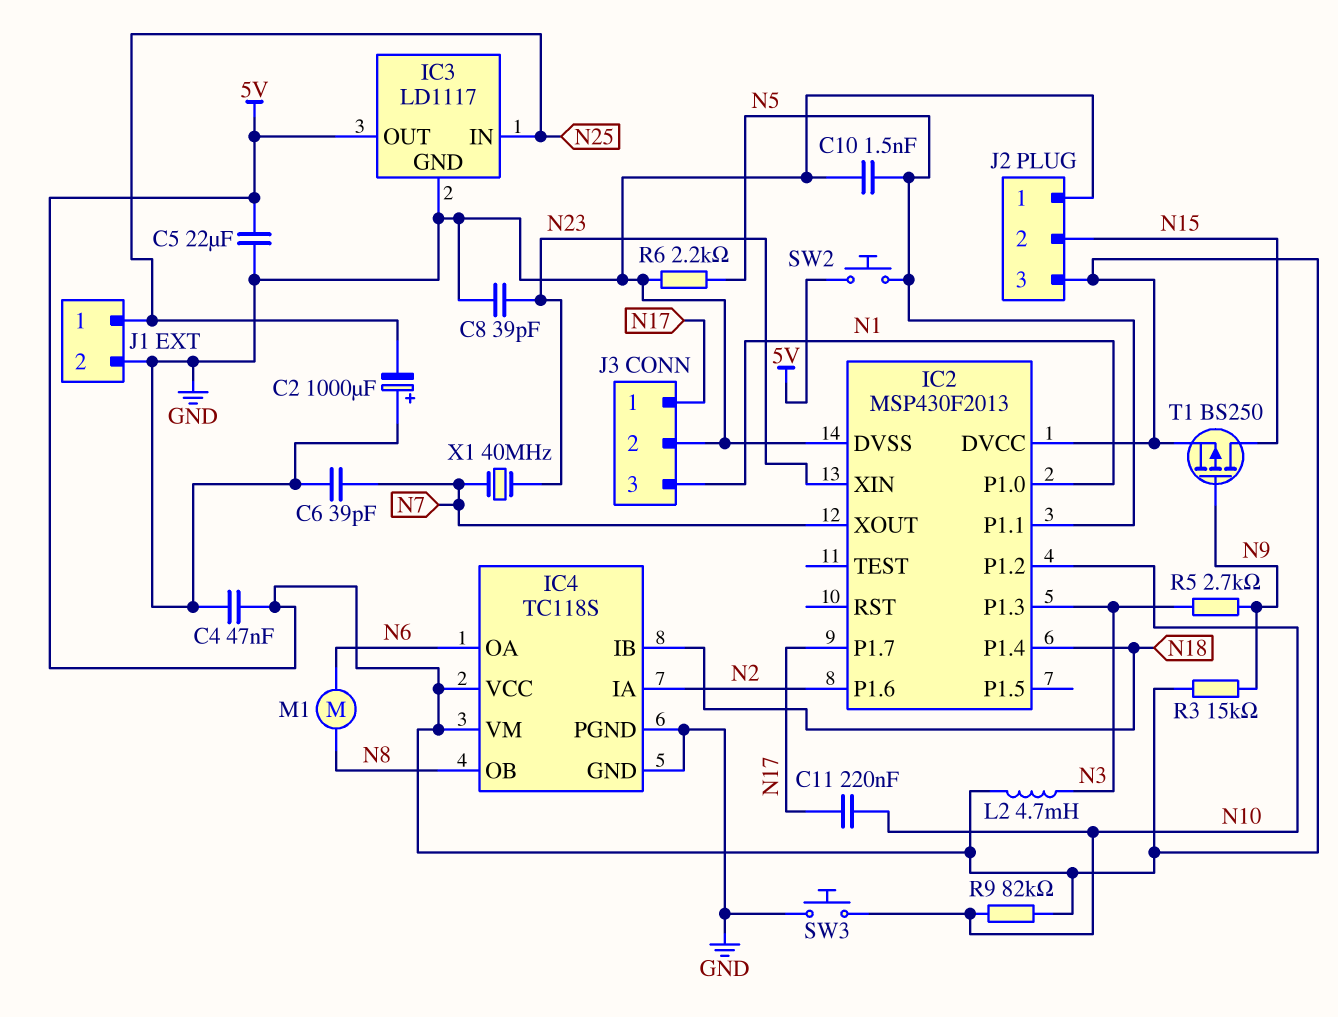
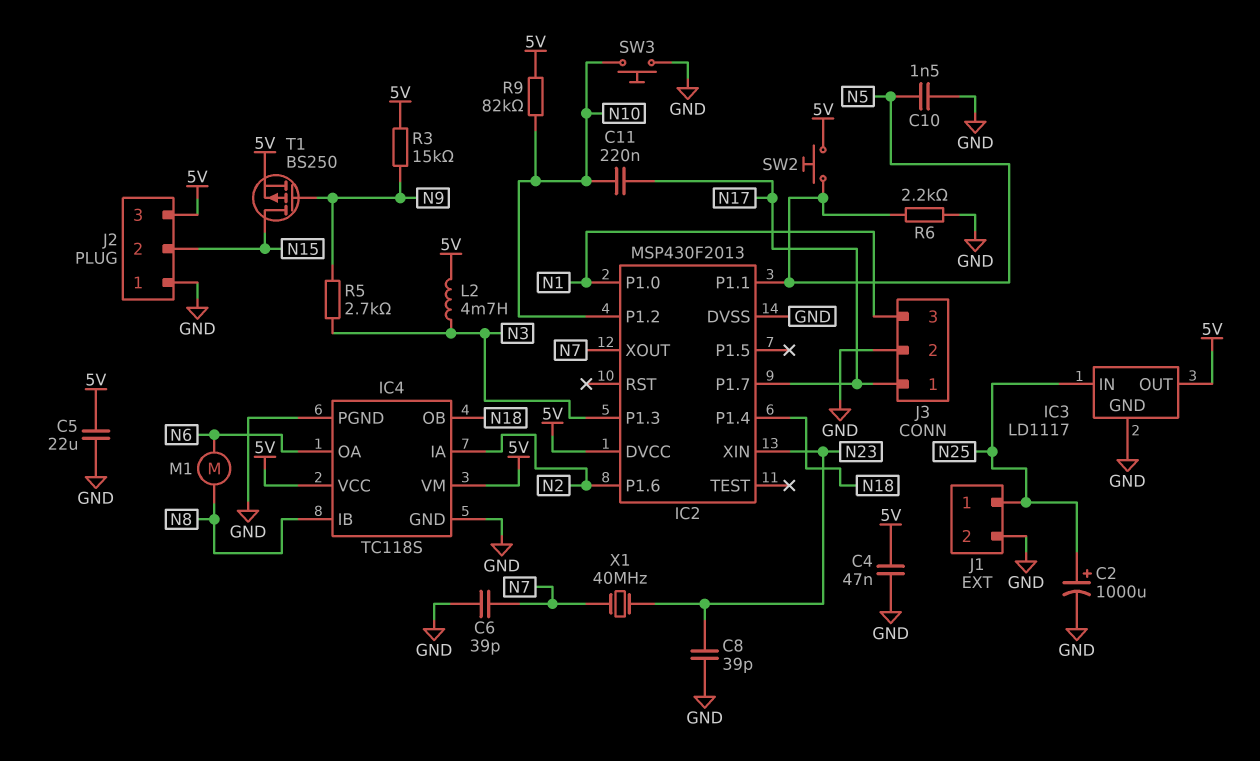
C2: 1000uF (plus GND, minus N25) -> 1000uF (plus N25, minus GND)
IC4 pin IB: N18 -> N8
IC4 pin OB: N8 -> N18

